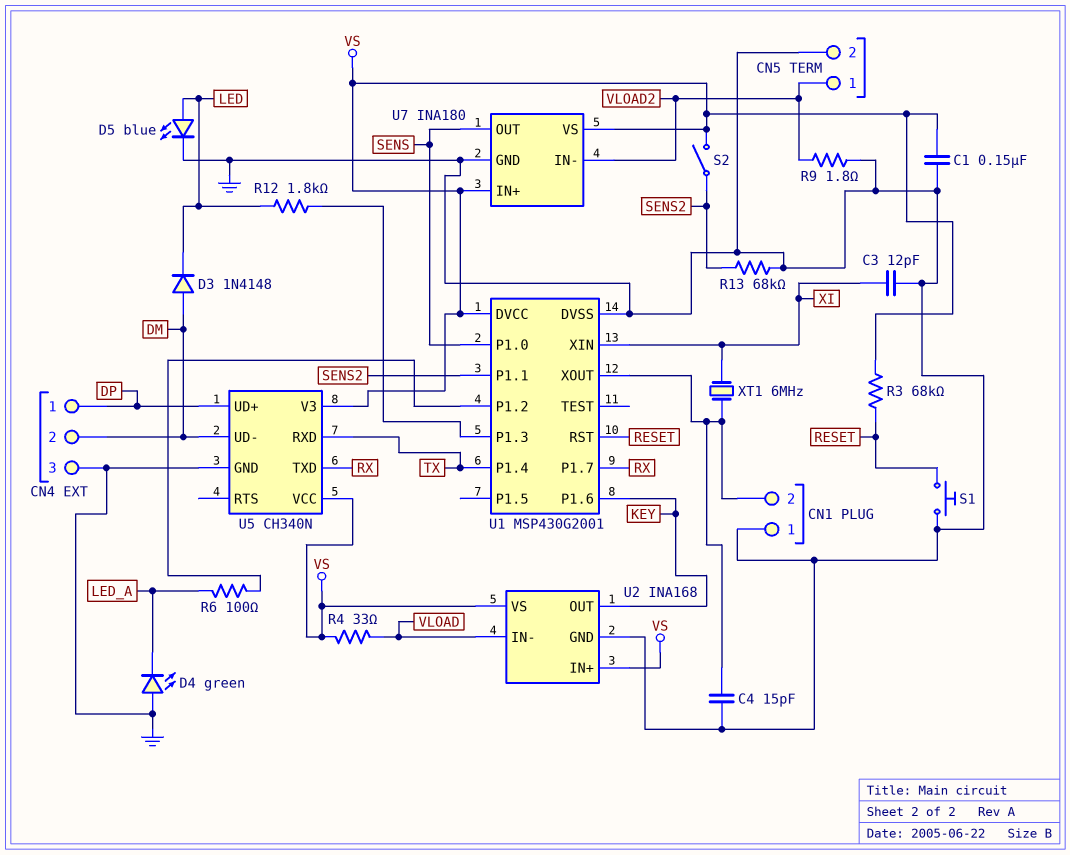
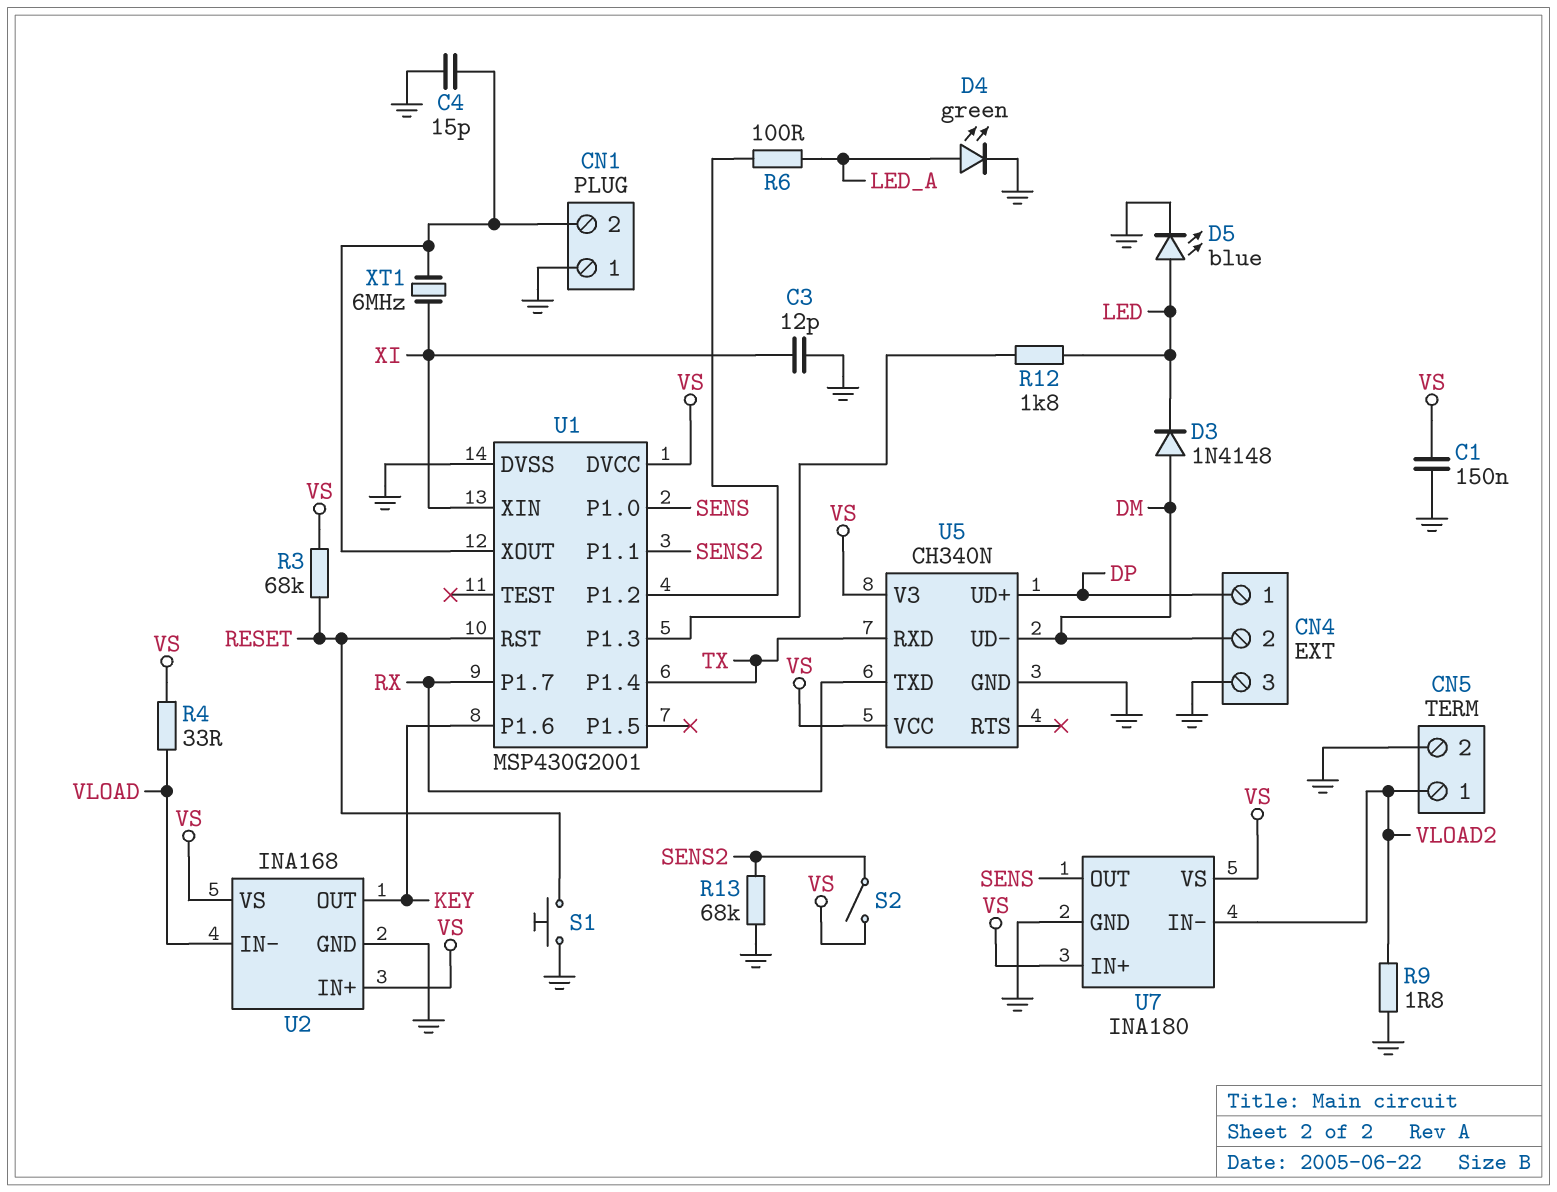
D4: LED green (A GND, K LED_A) -> LED green (A LED_A, K GND)

